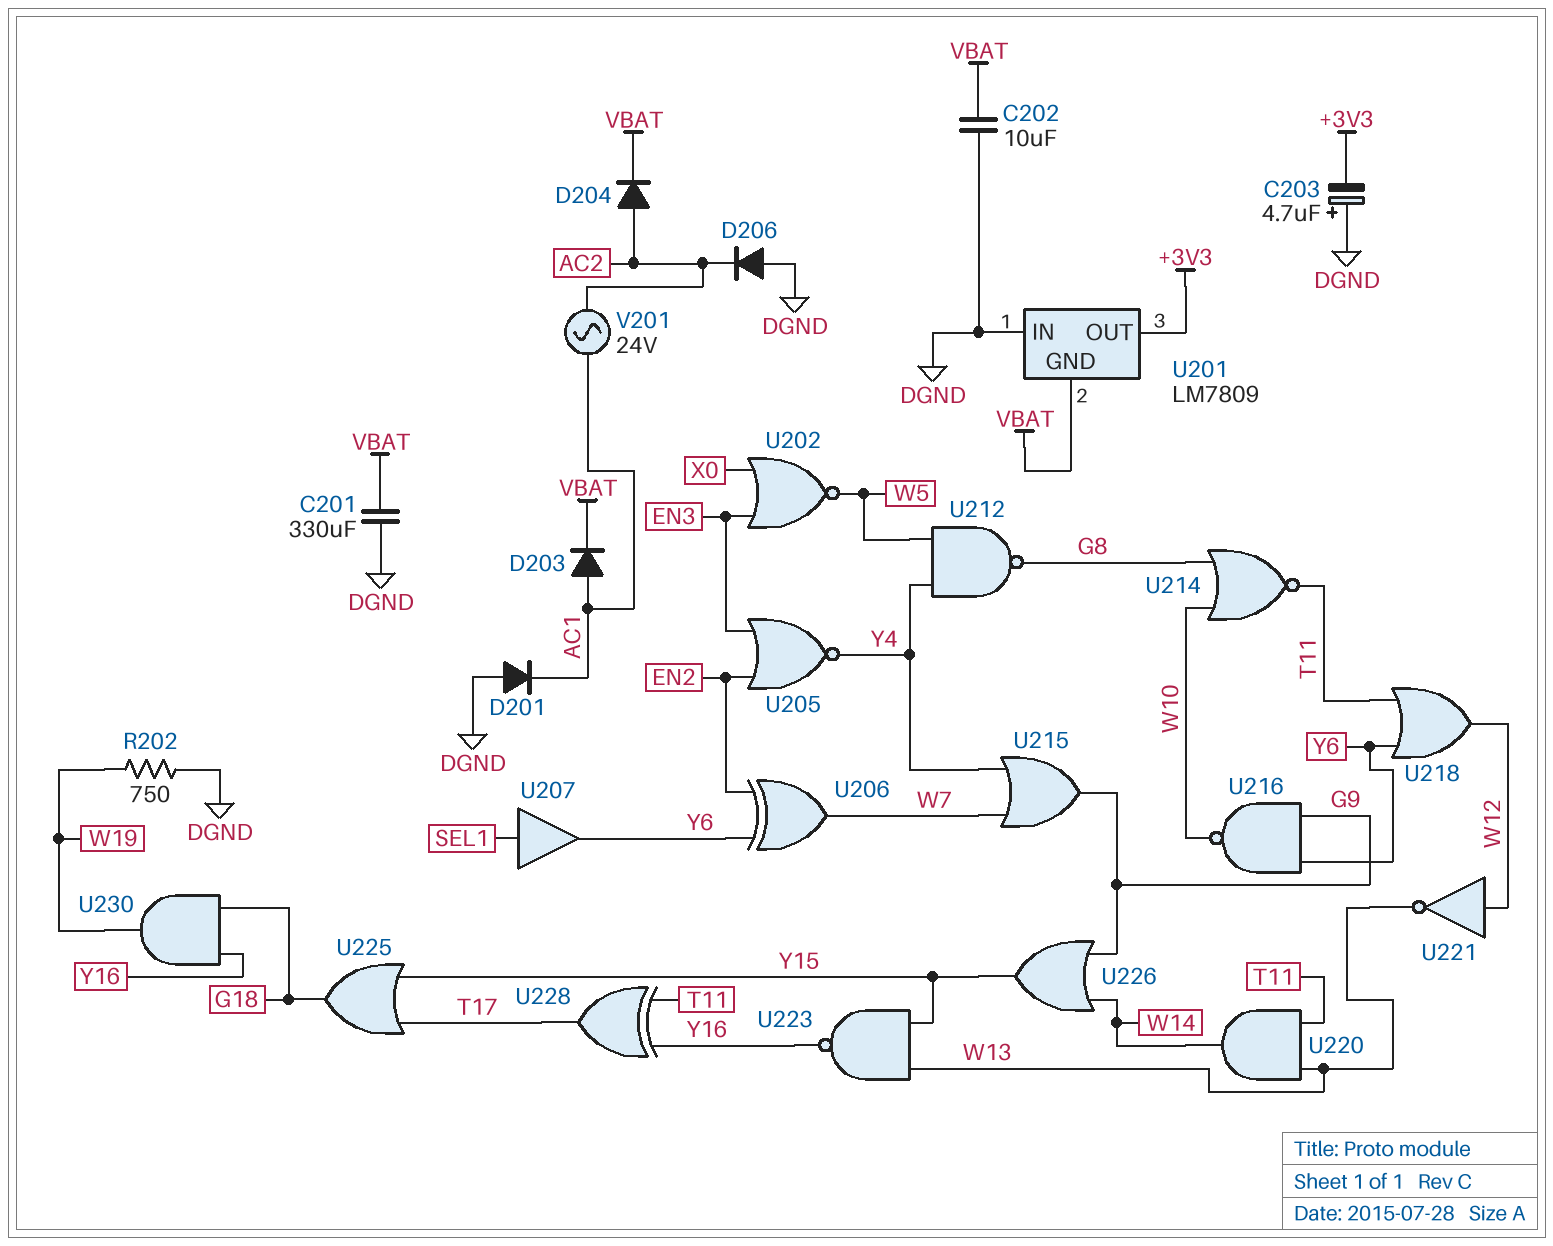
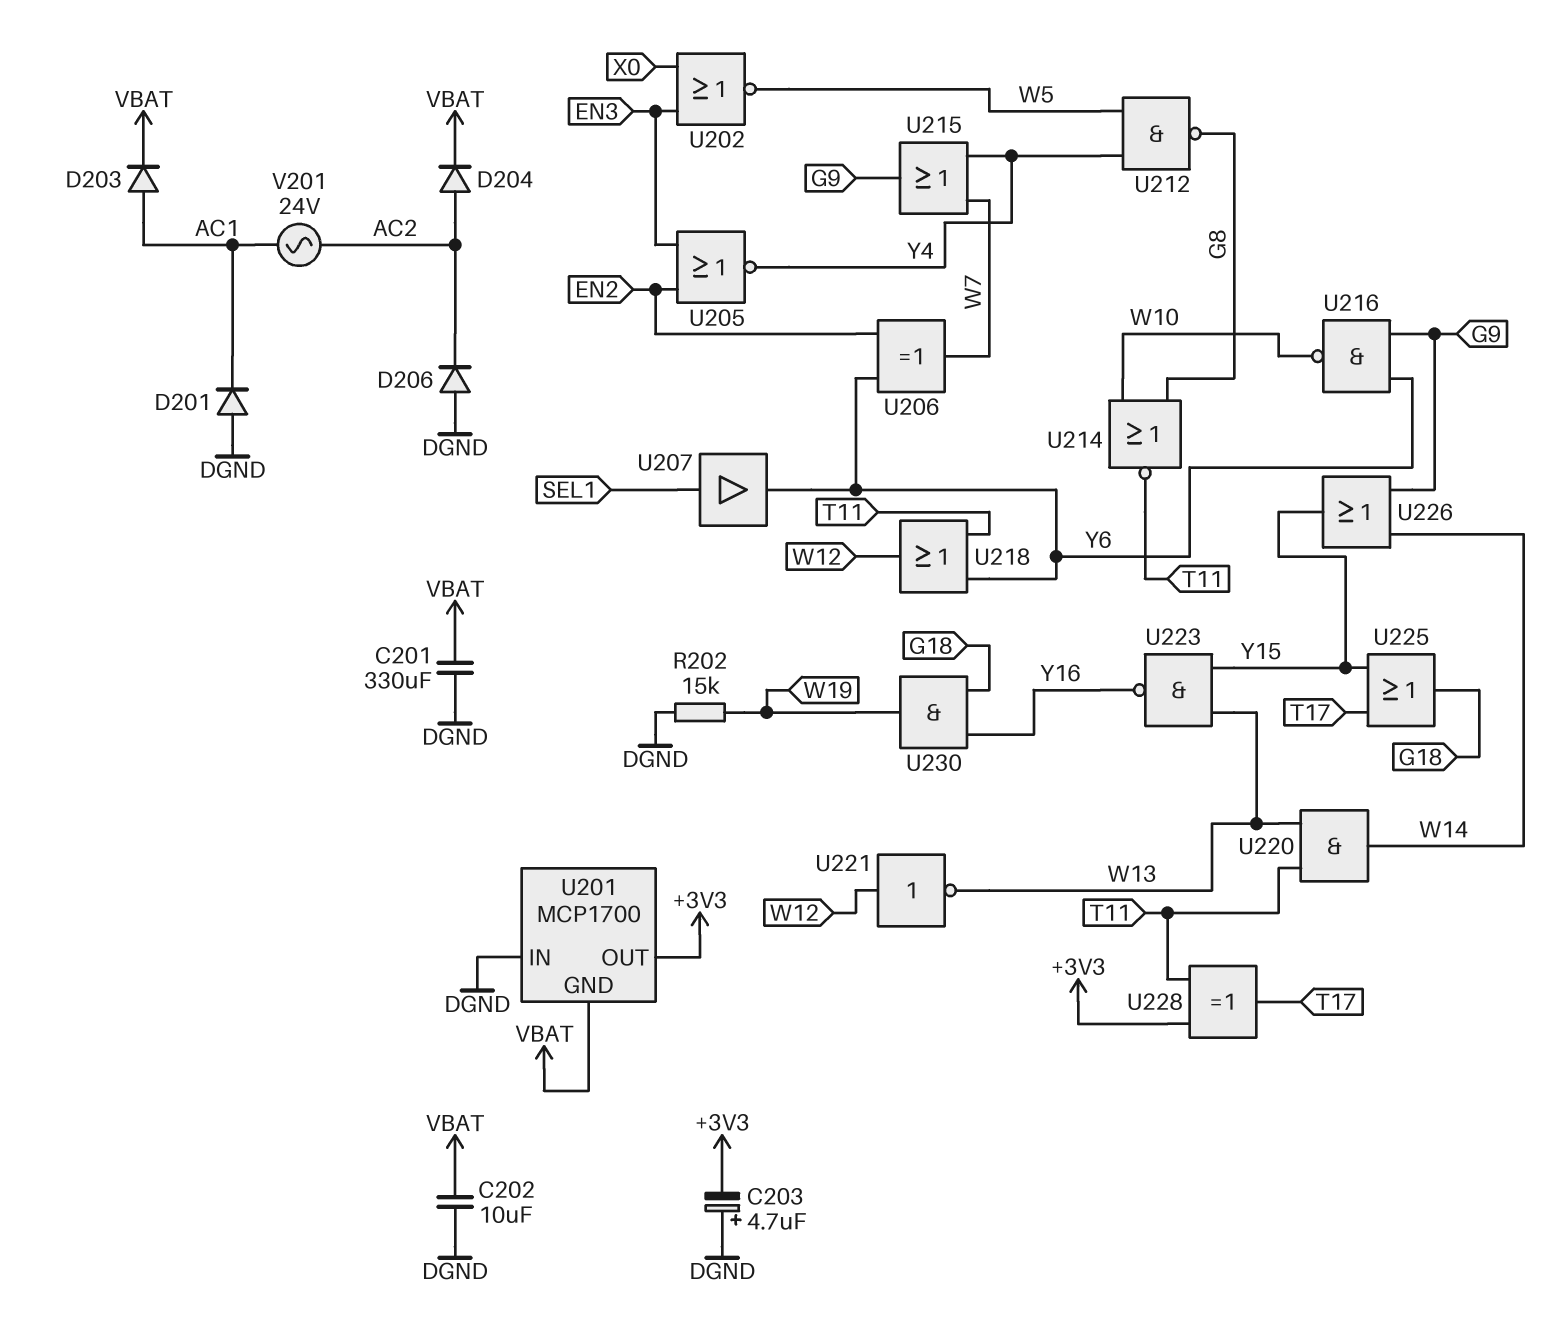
R202: 750 (DGND, W19) -> 15k (DGND, W19)
U201: LM7809 -> MCP1700
U228: XOR (in T11, in Y16, out T17) -> XOR (in +3V3, in T11, out T17)

